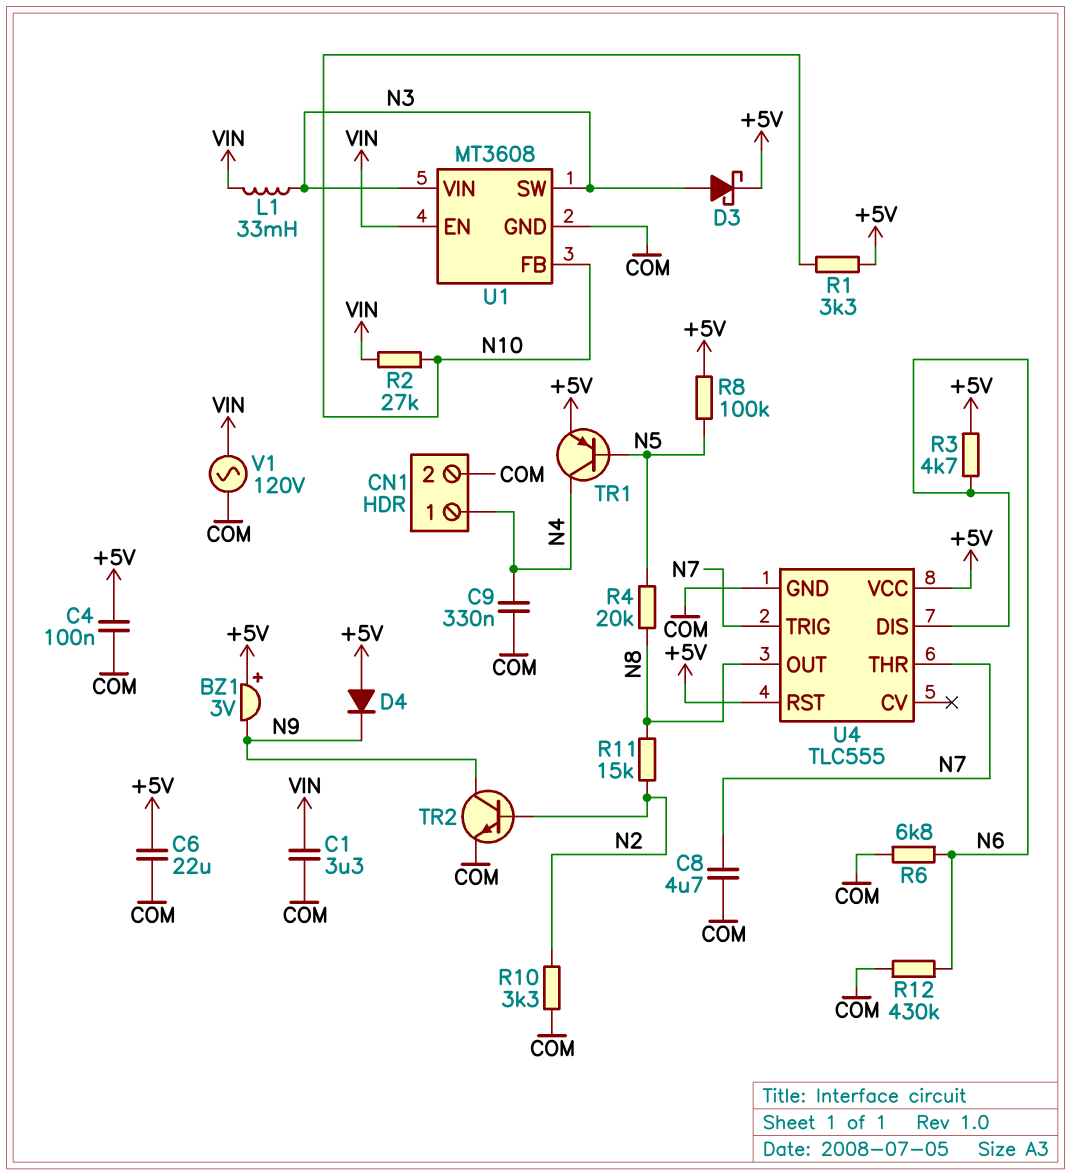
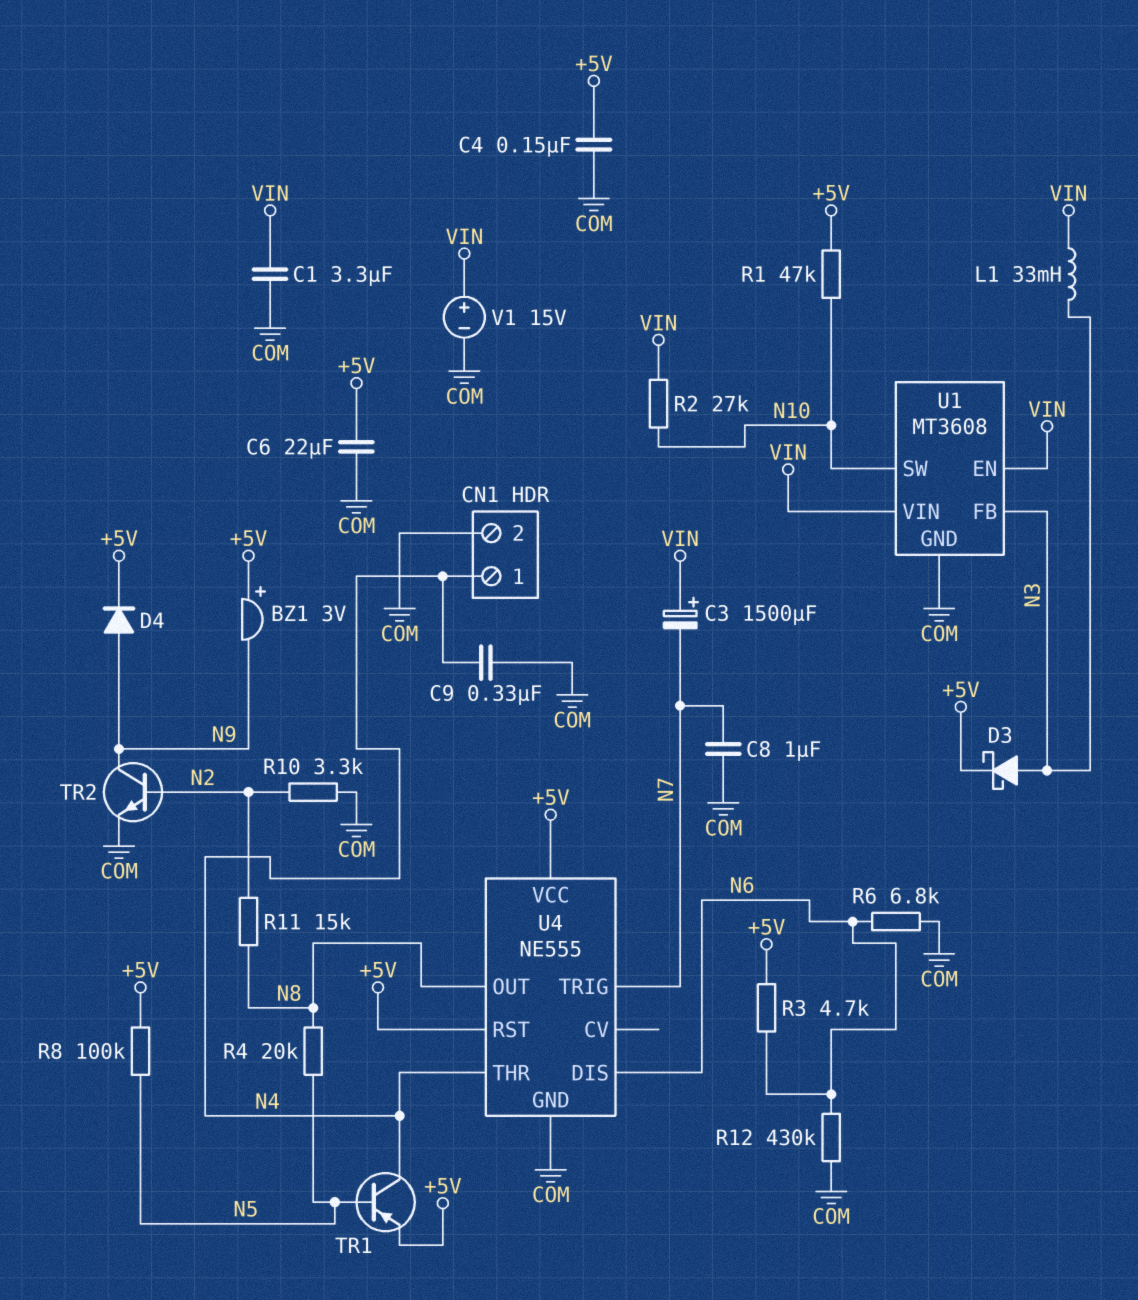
C3: none -> 1500uF (plus VIN, minus N7)
C4: 100nF (+5V, COM) -> 150nF (+5V, COM)
C8: 4.7uF (COM, N7) -> 1uF (COM, N7)
D4: diode (A +5V, K N9) -> diode (A N9, K +5V)
R1: 3.3k (+5V, N10) -> 47k (+5V, N10)
U1 pin FB: N10 -> N3
U1 pin SW: N3 -> N10
U1 pin VIN: N3 -> VIN
U4: TLC555 -> NE555
U4 pin THR: N7 -> N4
V1: AC 120V (COM, VIN) -> 15V (plus VIN, minus COM)

